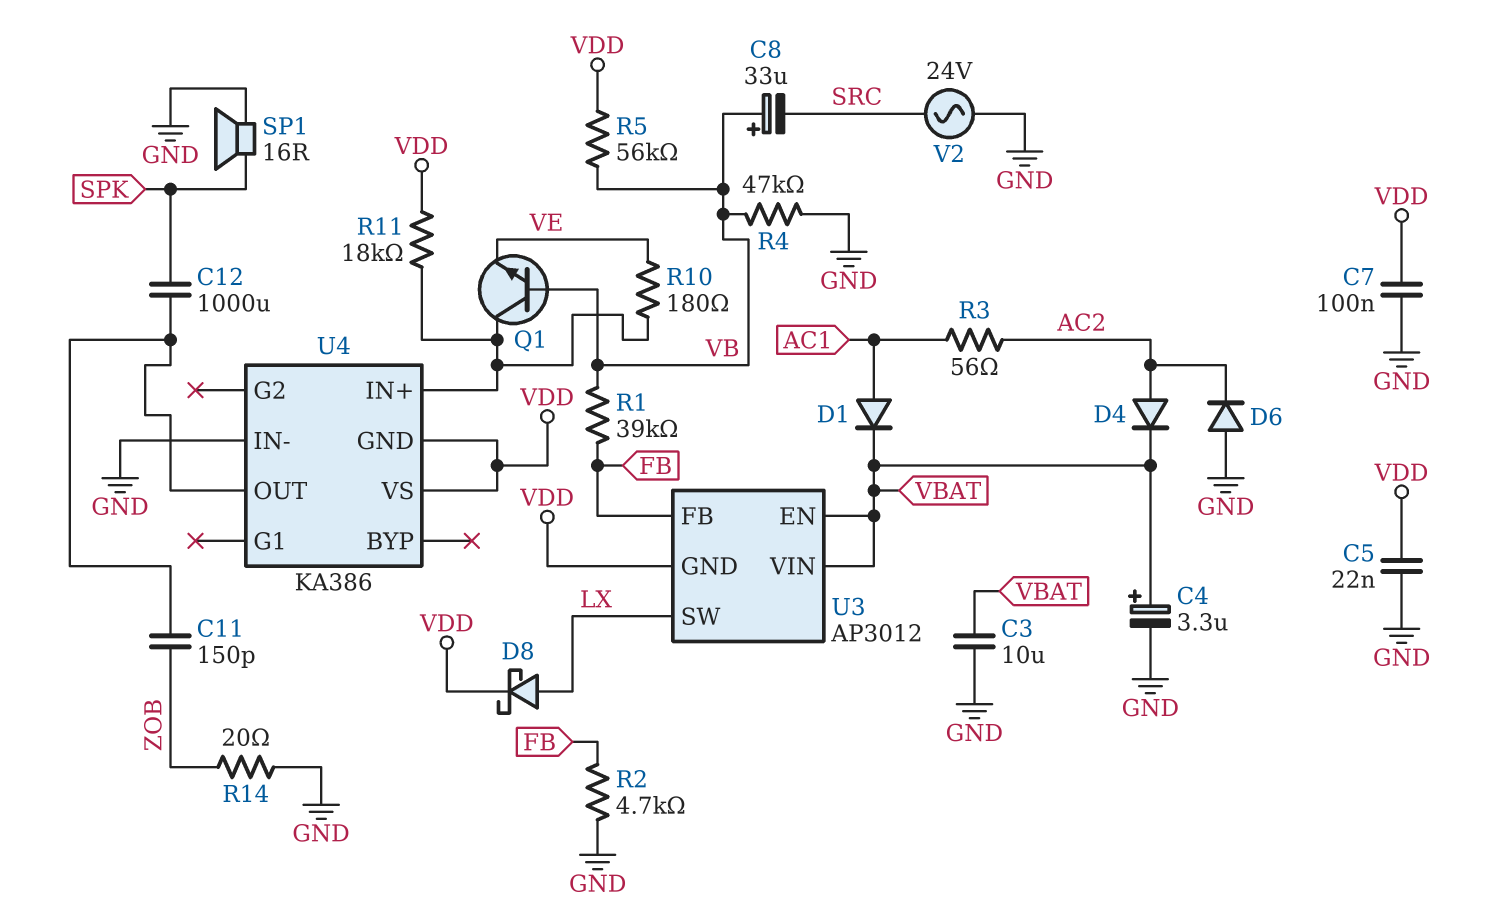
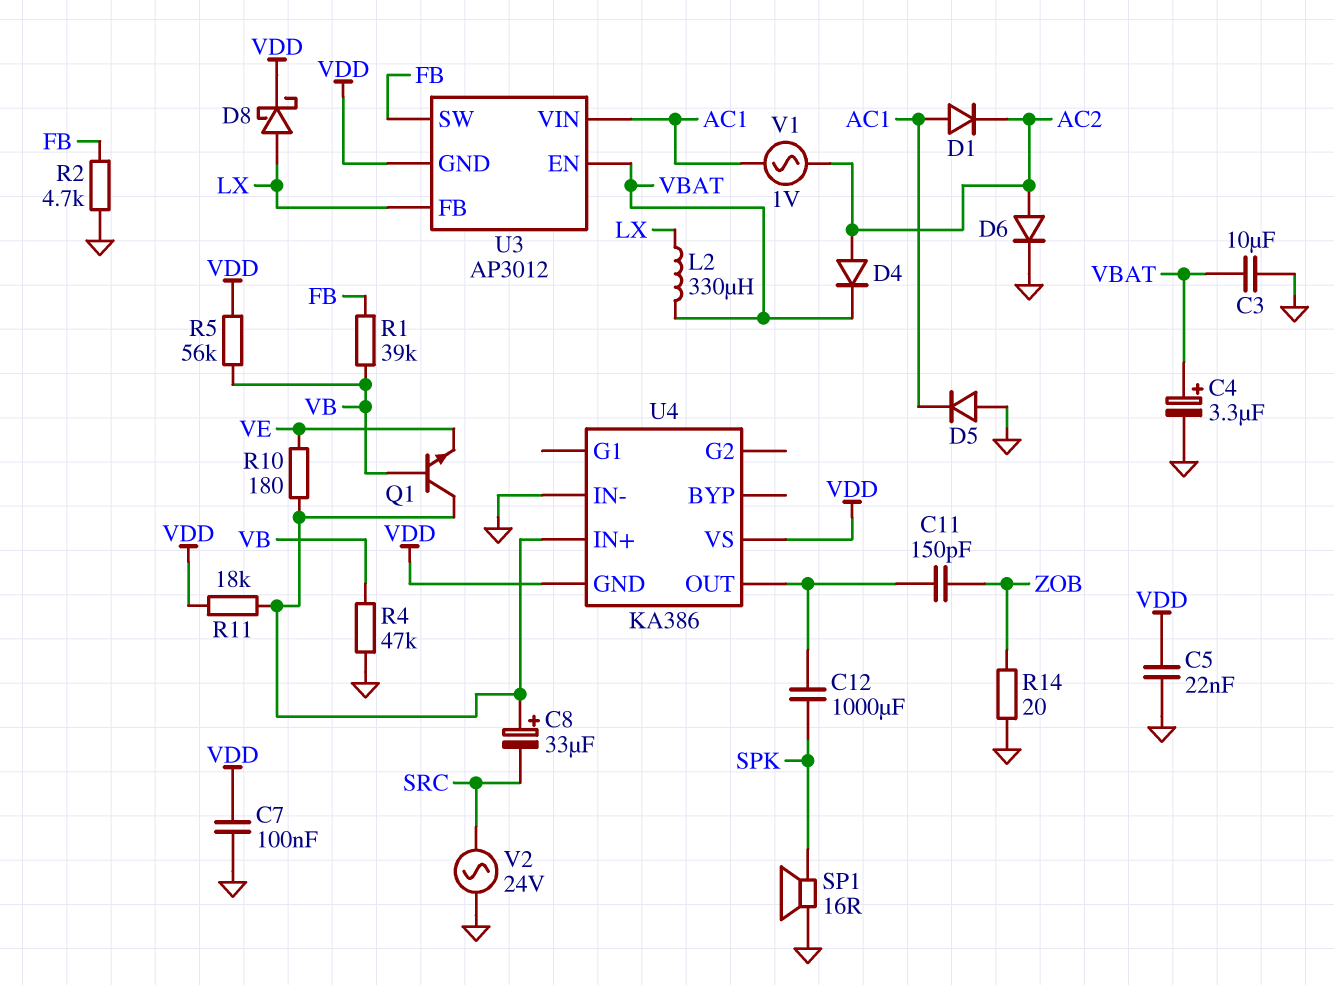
C8: 33uF (plus VB, minus SRC) -> 33uF (plus U4/IN+, minus SRC)
D1: diode (A AC1, K VBAT) -> diode (A AC1, K AC2)
D5: none -> diode (A GND, K AC1)
D6: diode (A GND, K AC2) -> diode (A AC2, K GND)
L2: none -> 330uH (LX, VBAT)
R3: 56 (AC1, AC2) -> none
U3 pin FB: FB -> LX
U3 pin SW: LX -> FB
U3 pin VIN: VBAT -> AC1
V1: none -> AC 1V (AC1, AC2)

